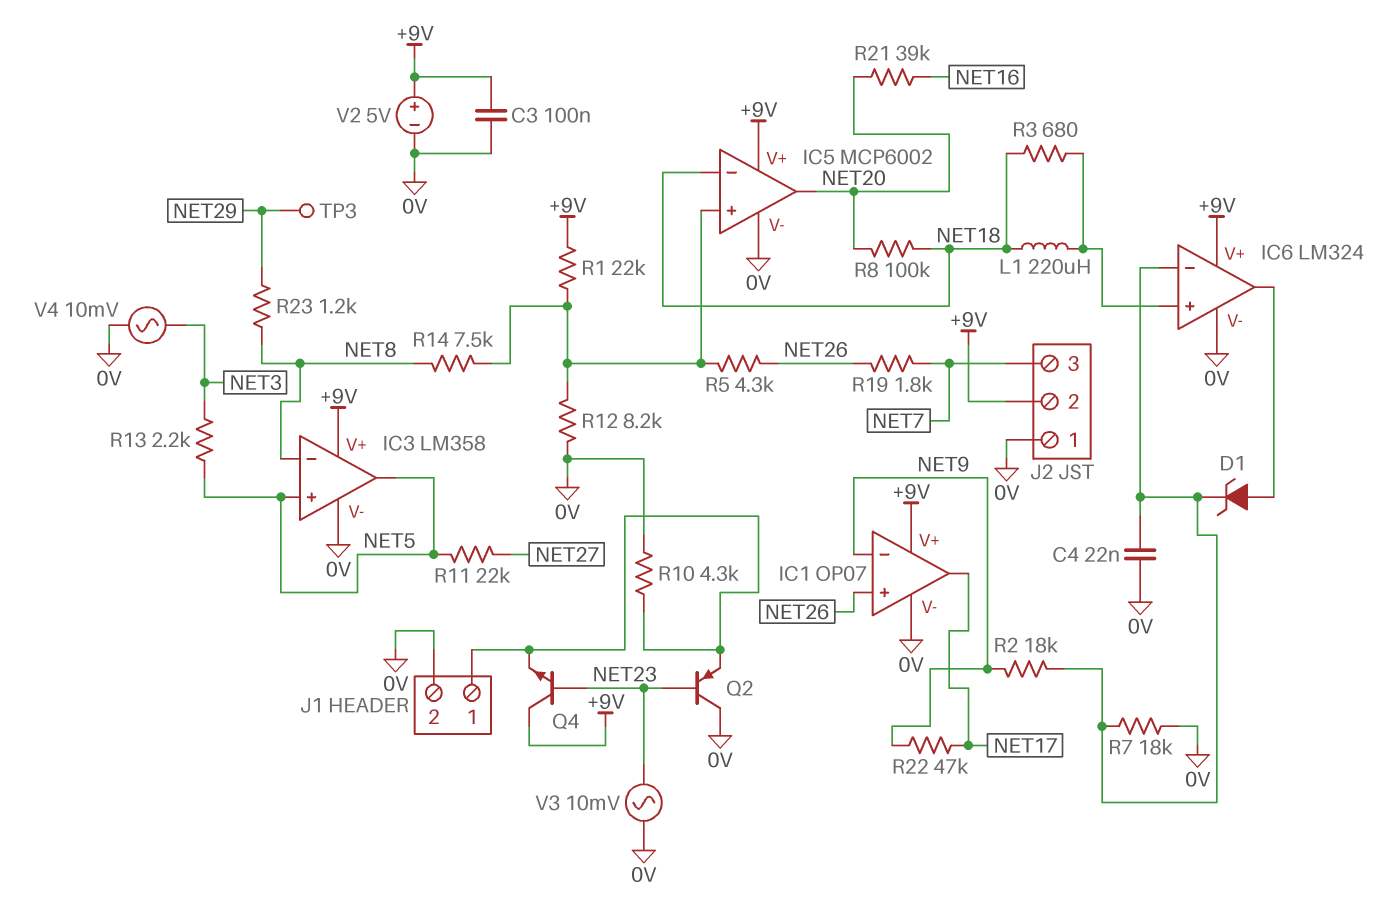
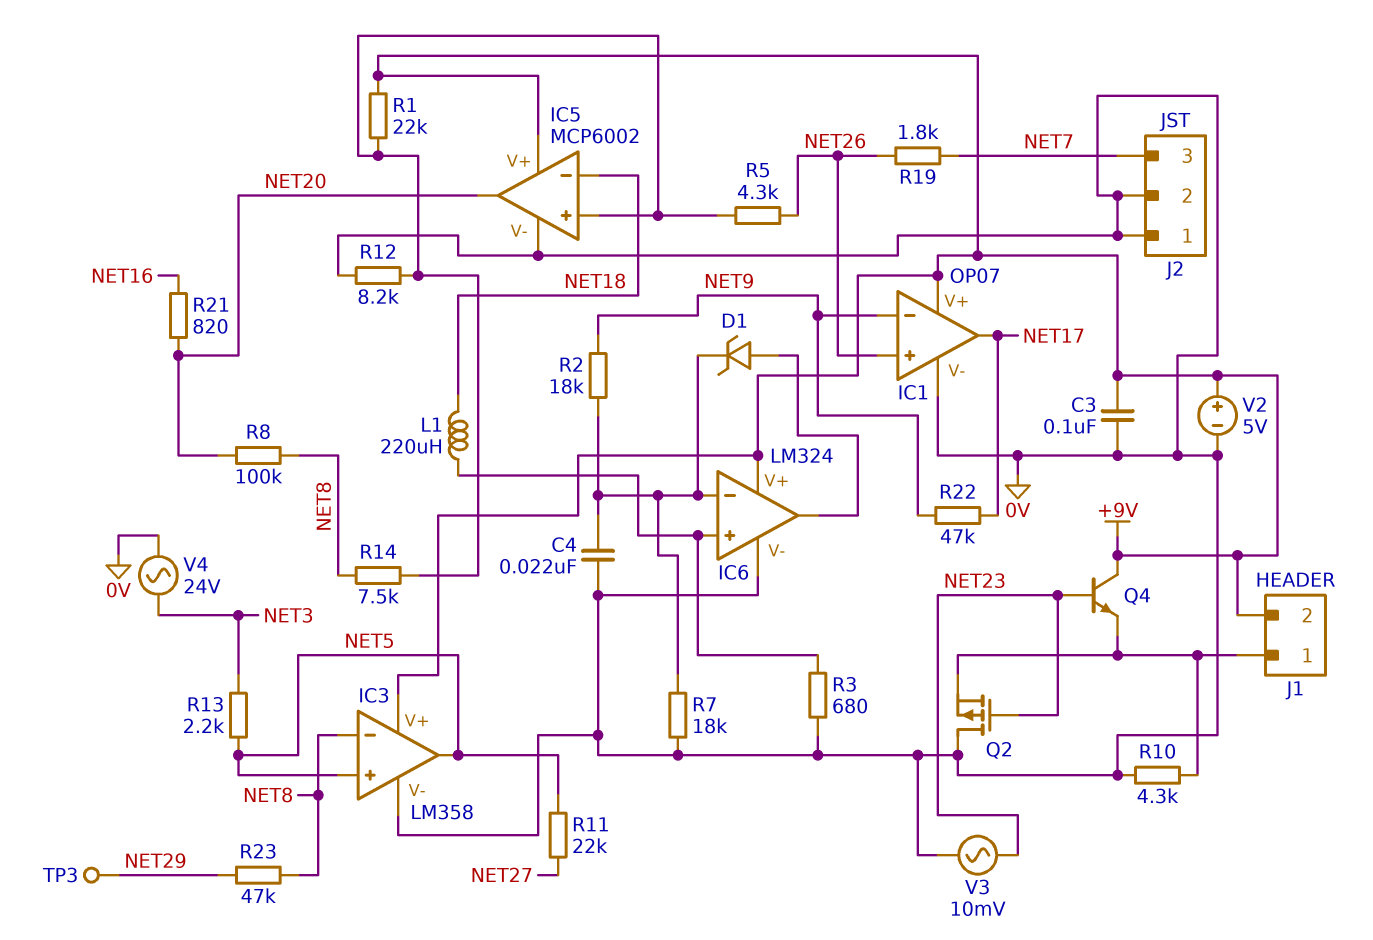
J1 pin 2: 0V -> +9V
J2 pin 2: +9V -> 0V
Q2: PNP (B NET23, C 0V, E J1/1) -> PMOS (G NET23, D 0V, S J1/1)
R3: 680 (IC6/in+, NET18) -> 680 (0V, IC6/in+)
R8: 100k (NET18, NET20) -> 100k (NET8, NET20)
R21: 39k (NET16, NET20) -> 820 (NET16, NET20)
R23: 1.2k (NET8, NET29) -> 47k (NET8, NET29)
V4: AC 10mV (0V, NET3) -> AC 24V (0V, NET3)

